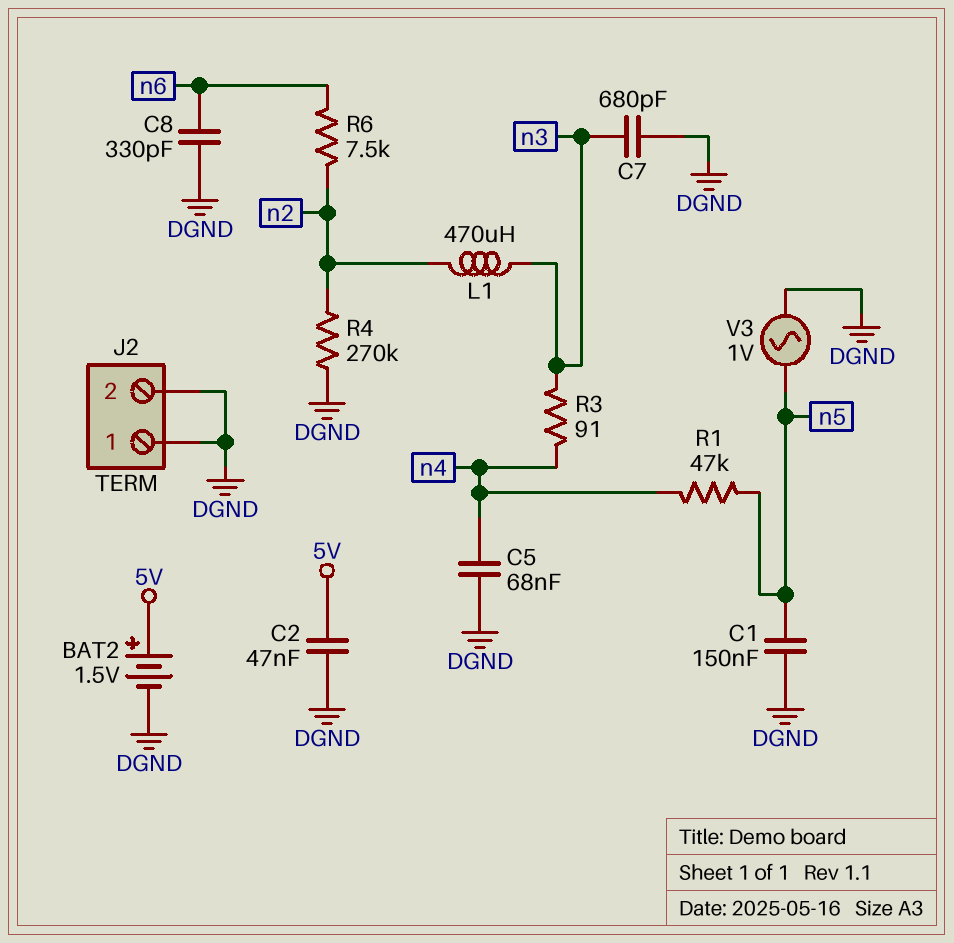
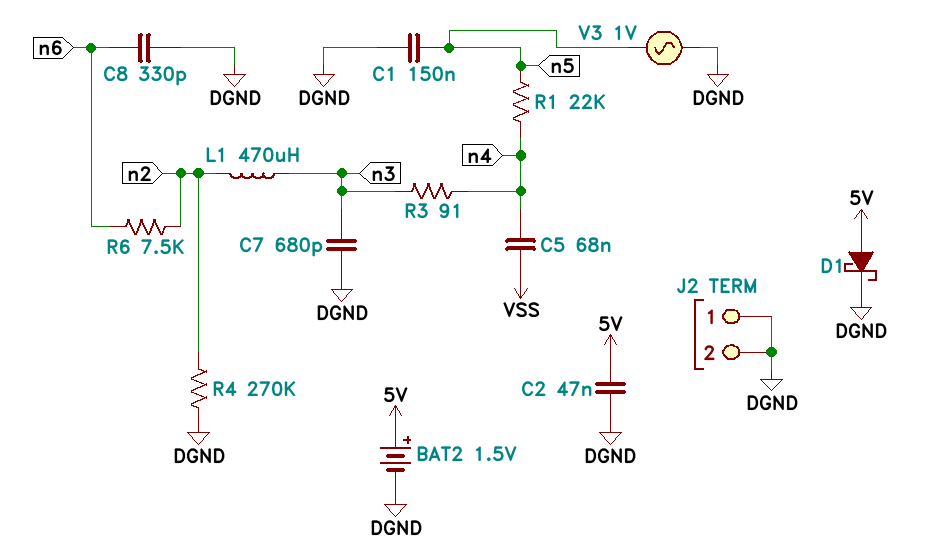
C5: 68nF (DGND, n4) -> 68nF (VSS, n4)
D1: none -> schottky (A 5V, K DGND)
R1: 47k (n4, n5) -> 22k (n4, n5)

